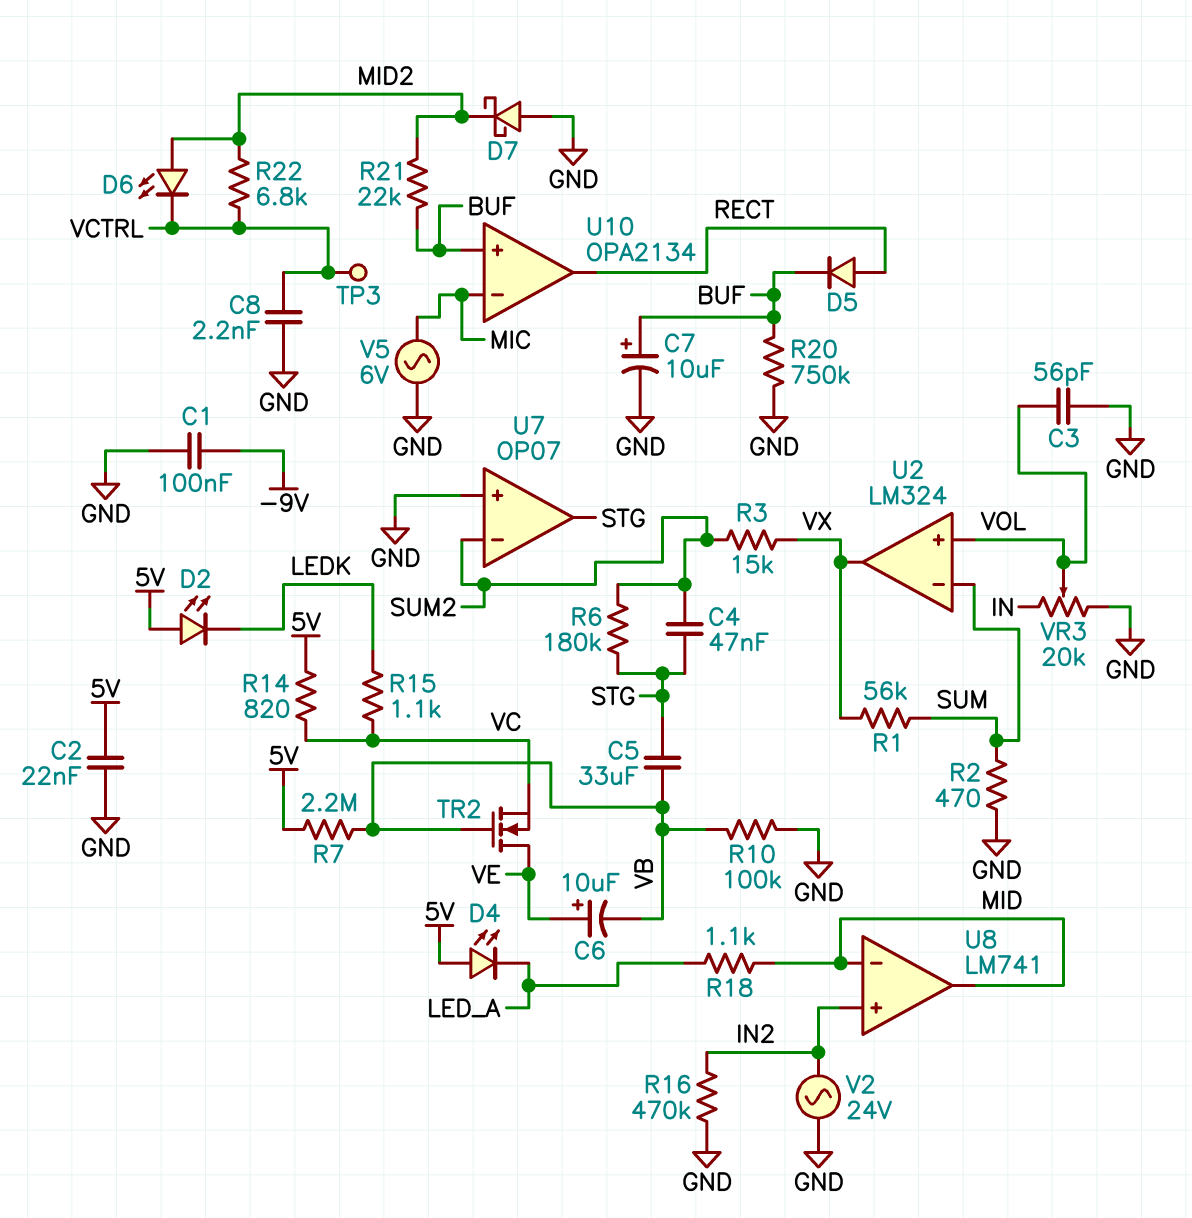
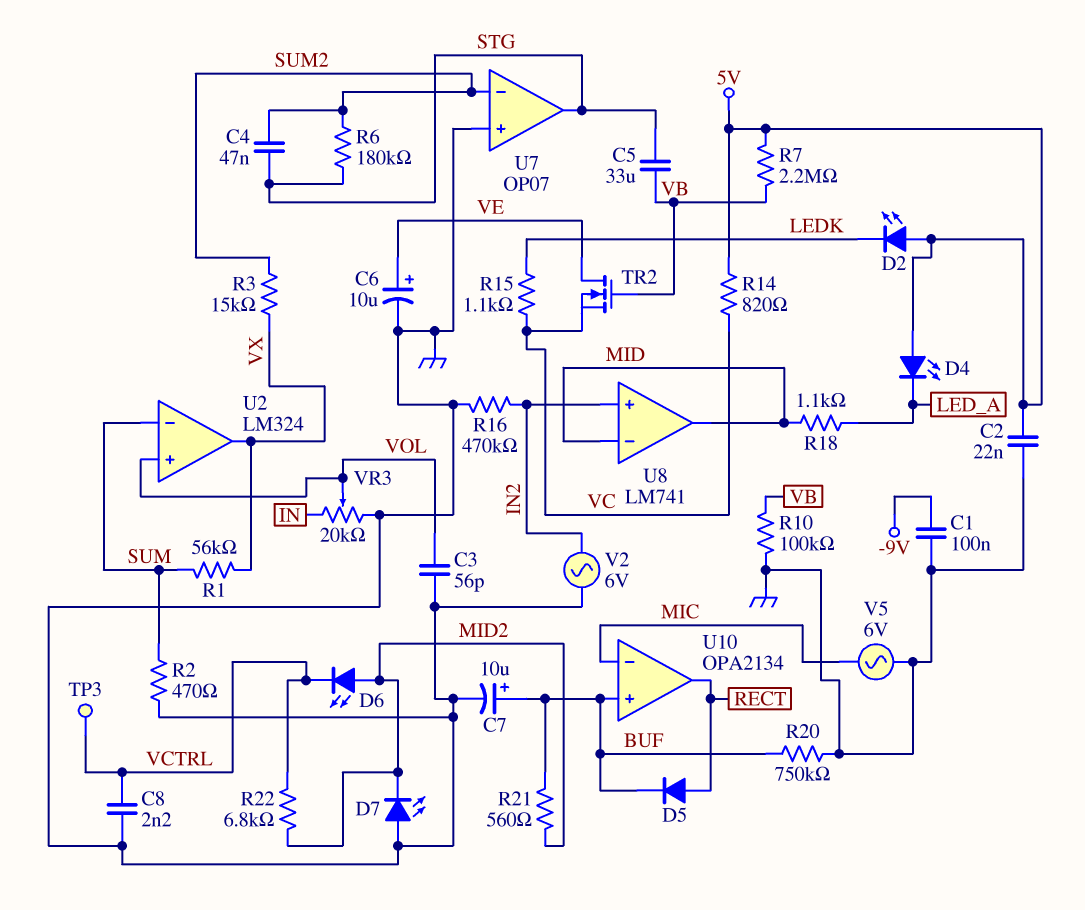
C6: 10uF (plus VE, minus VB) -> 10uF (plus VE, minus GND)
D7: schottky (A GND, K MID2) -> LED (A GND, K MID2)
R21: 22k (BUF, MID2) -> 560 (BUF, MID2)
V2: AC 24V (GND, IN2) -> AC 6V (GND, IN2)

